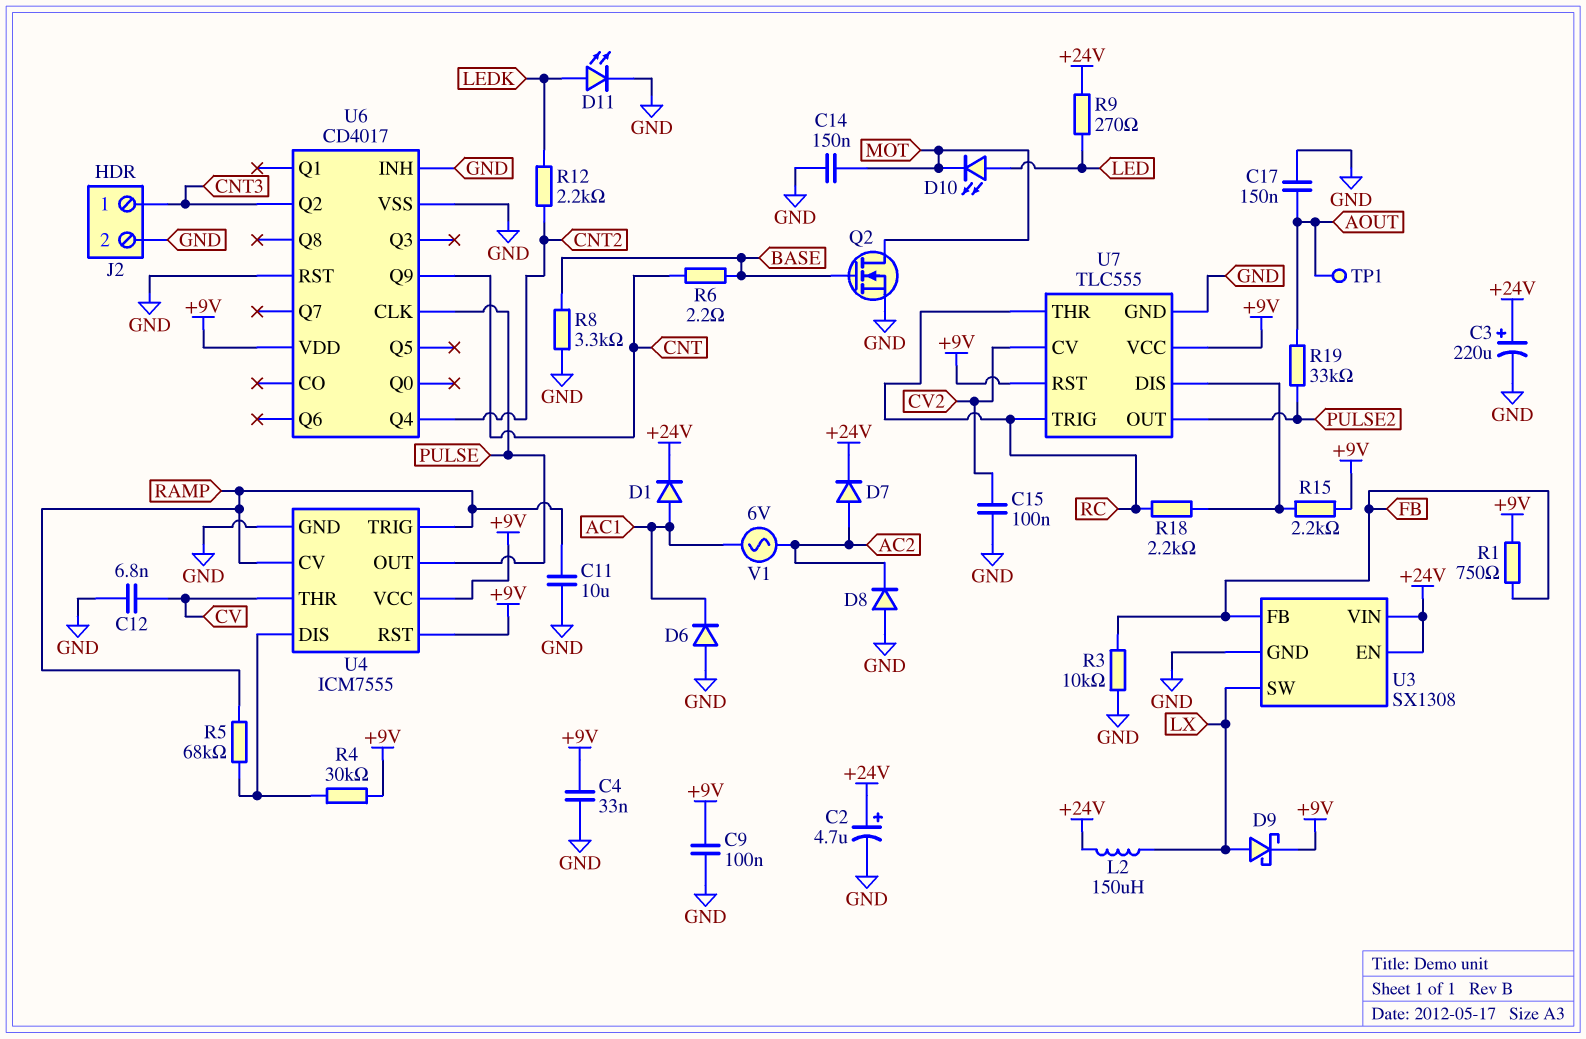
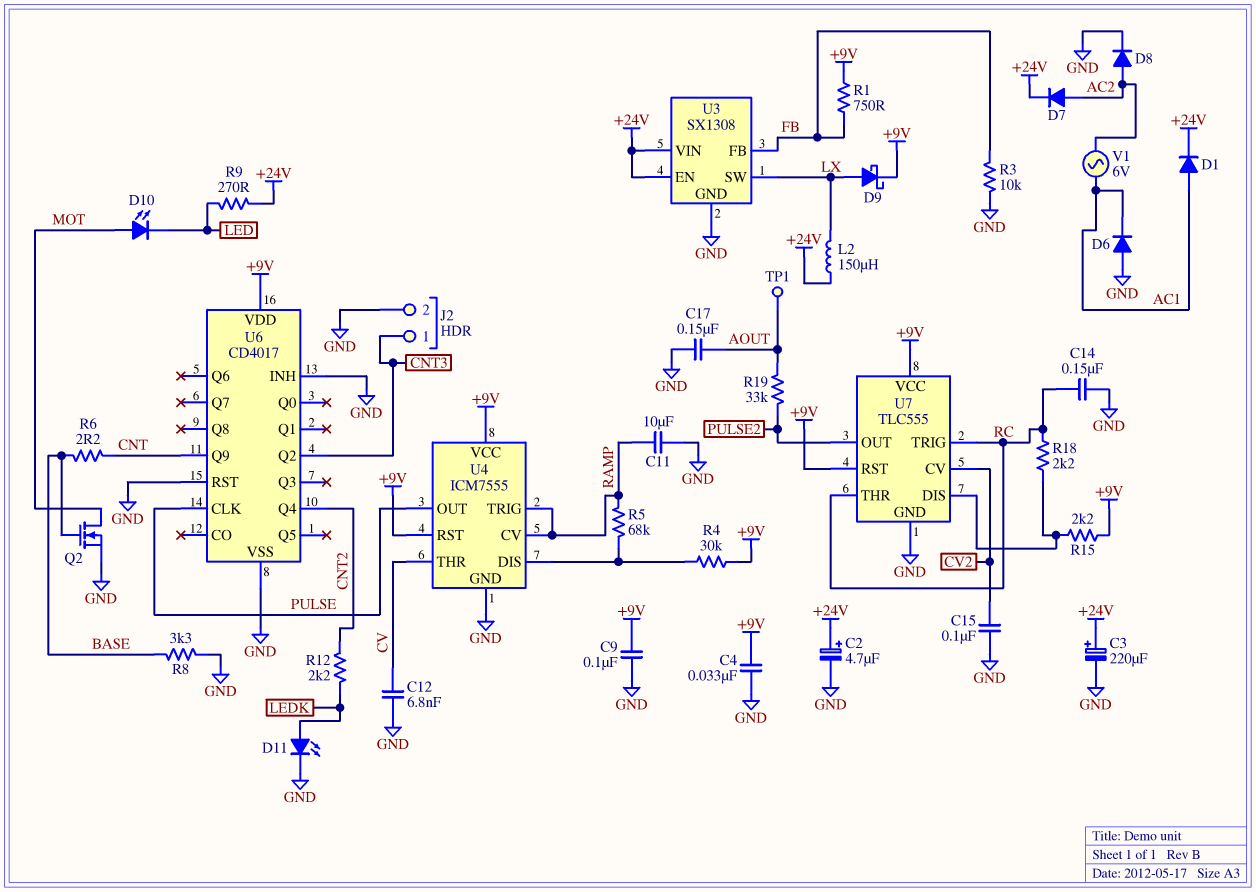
C14: 150nF (GND, MOT) -> 150nF (GND, RC)
D8: diode (A GND, K AC2) -> diode (A AC2, K GND)
D10: LED (A LED, K MOT) -> LED (A MOT, K LED)

